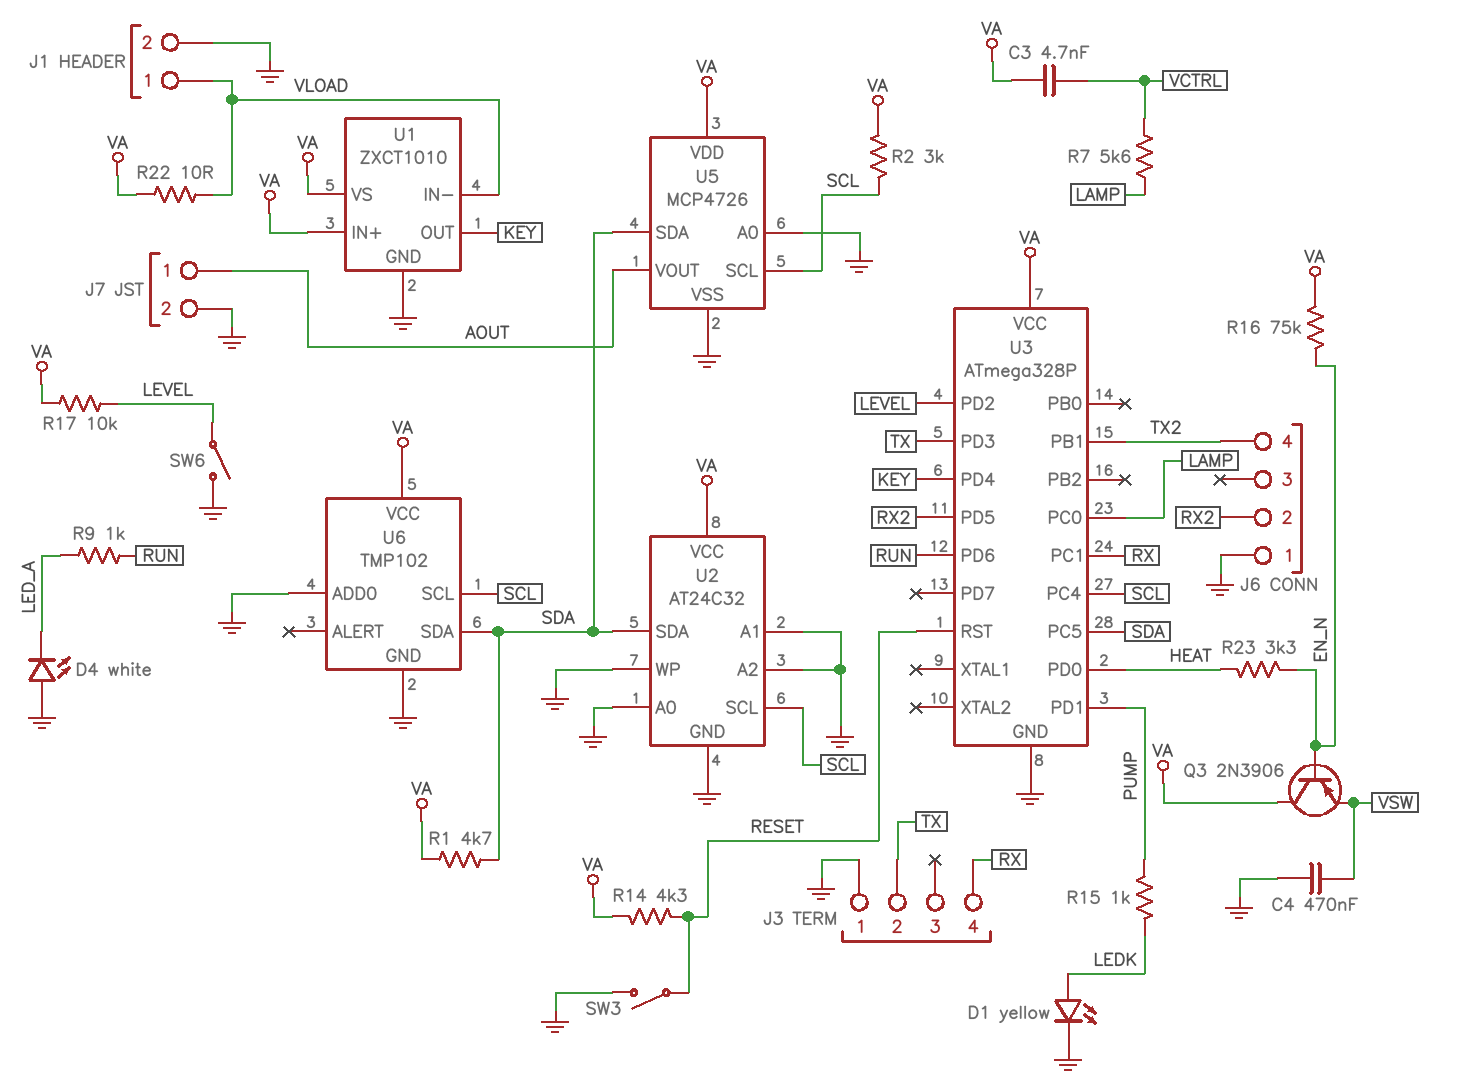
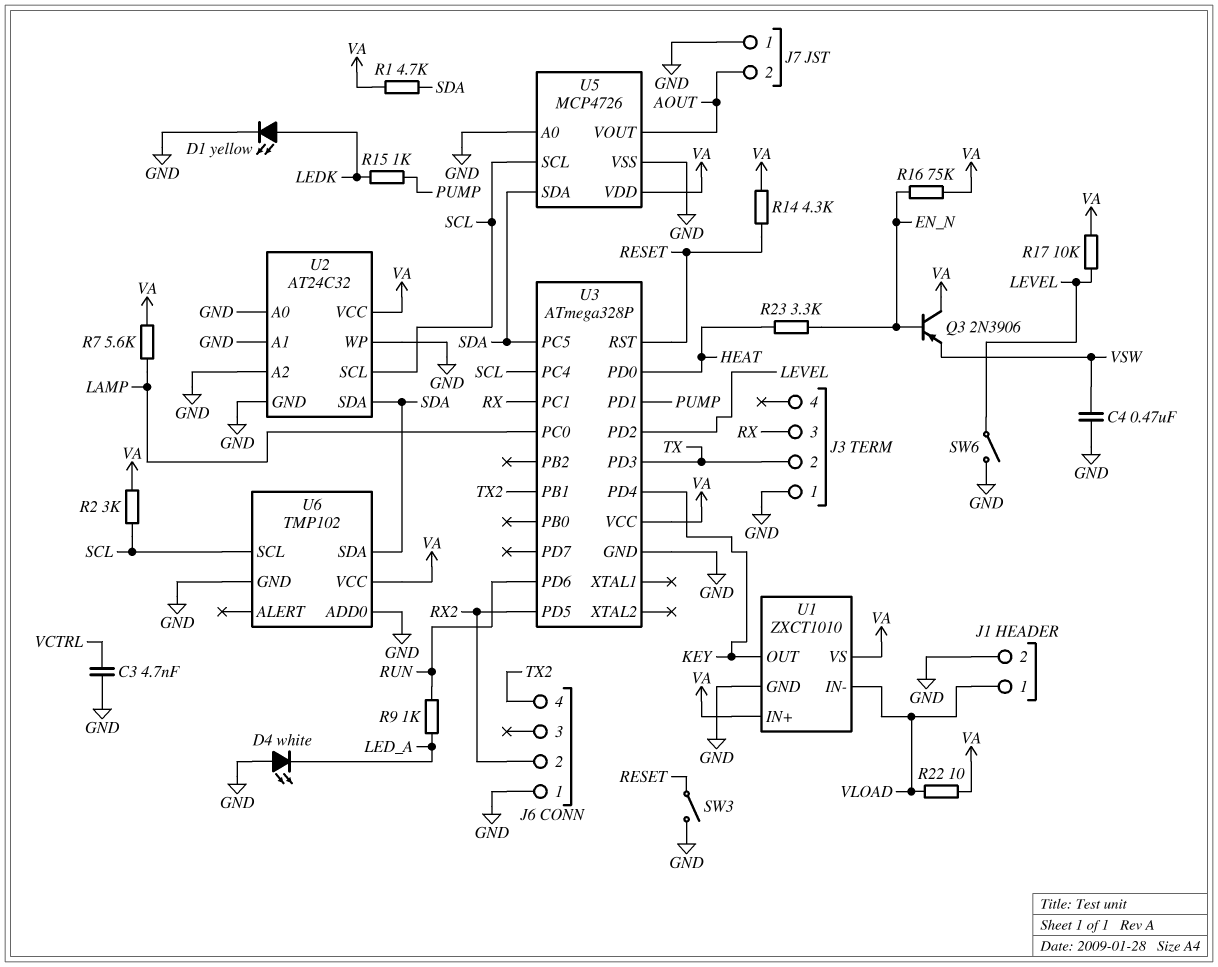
C3: 4.7nF (VA, VCTRL) -> 4.7nF (GND, VCTRL)
J3 pin 3: none -> RX
J3 pin 4: RX -> none
J7 pin 1: AOUT -> GND
J7 pin 2: GND -> AOUT
R7: 5.6k (LAMP, VCTRL) -> 5.6k (LAMP, VA)

